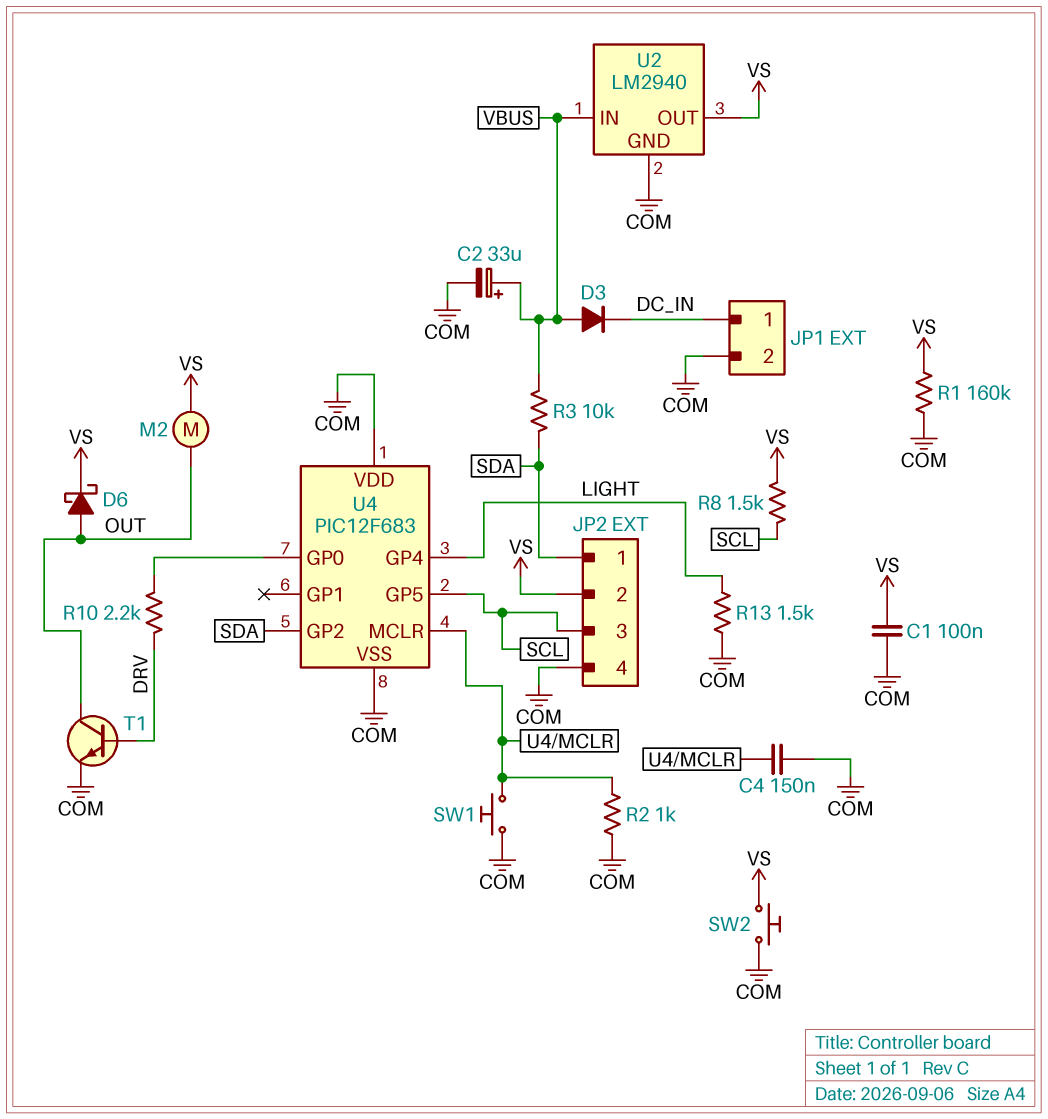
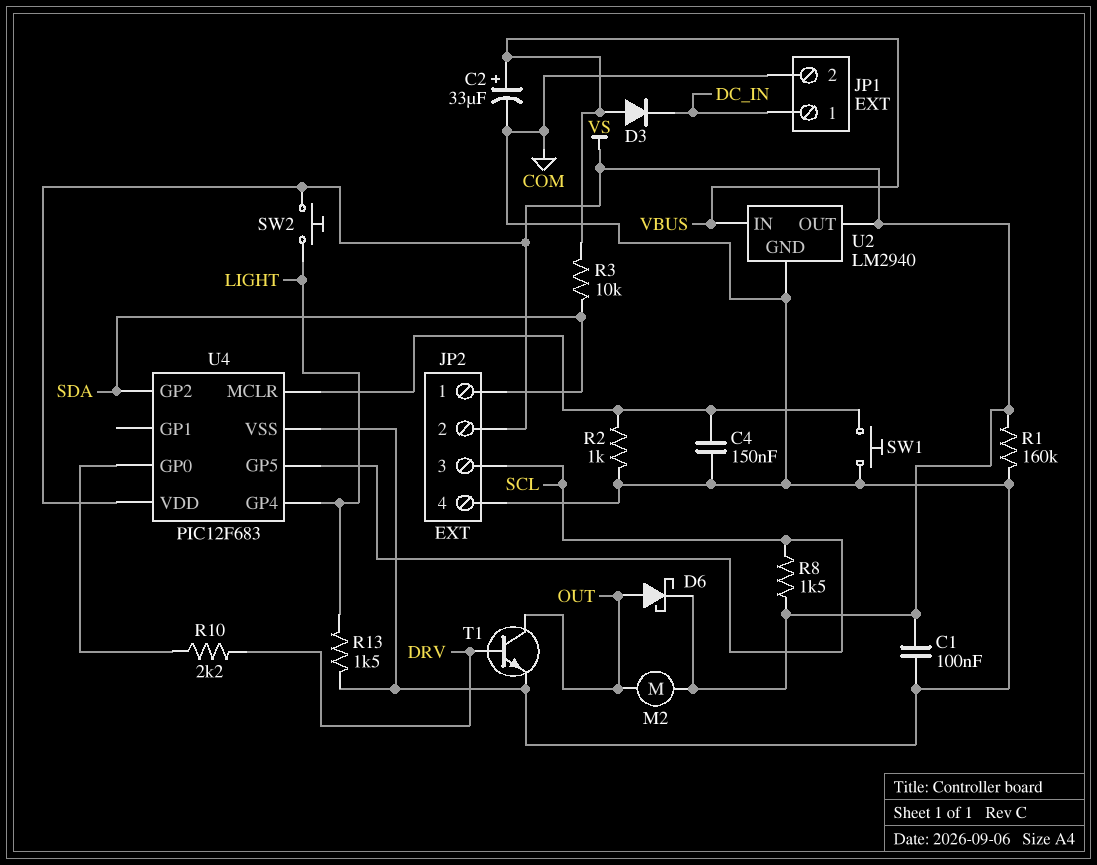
SW2: button (COM, VS) -> button (LIGHT, VS)
U4 pin VDD: COM -> VS

